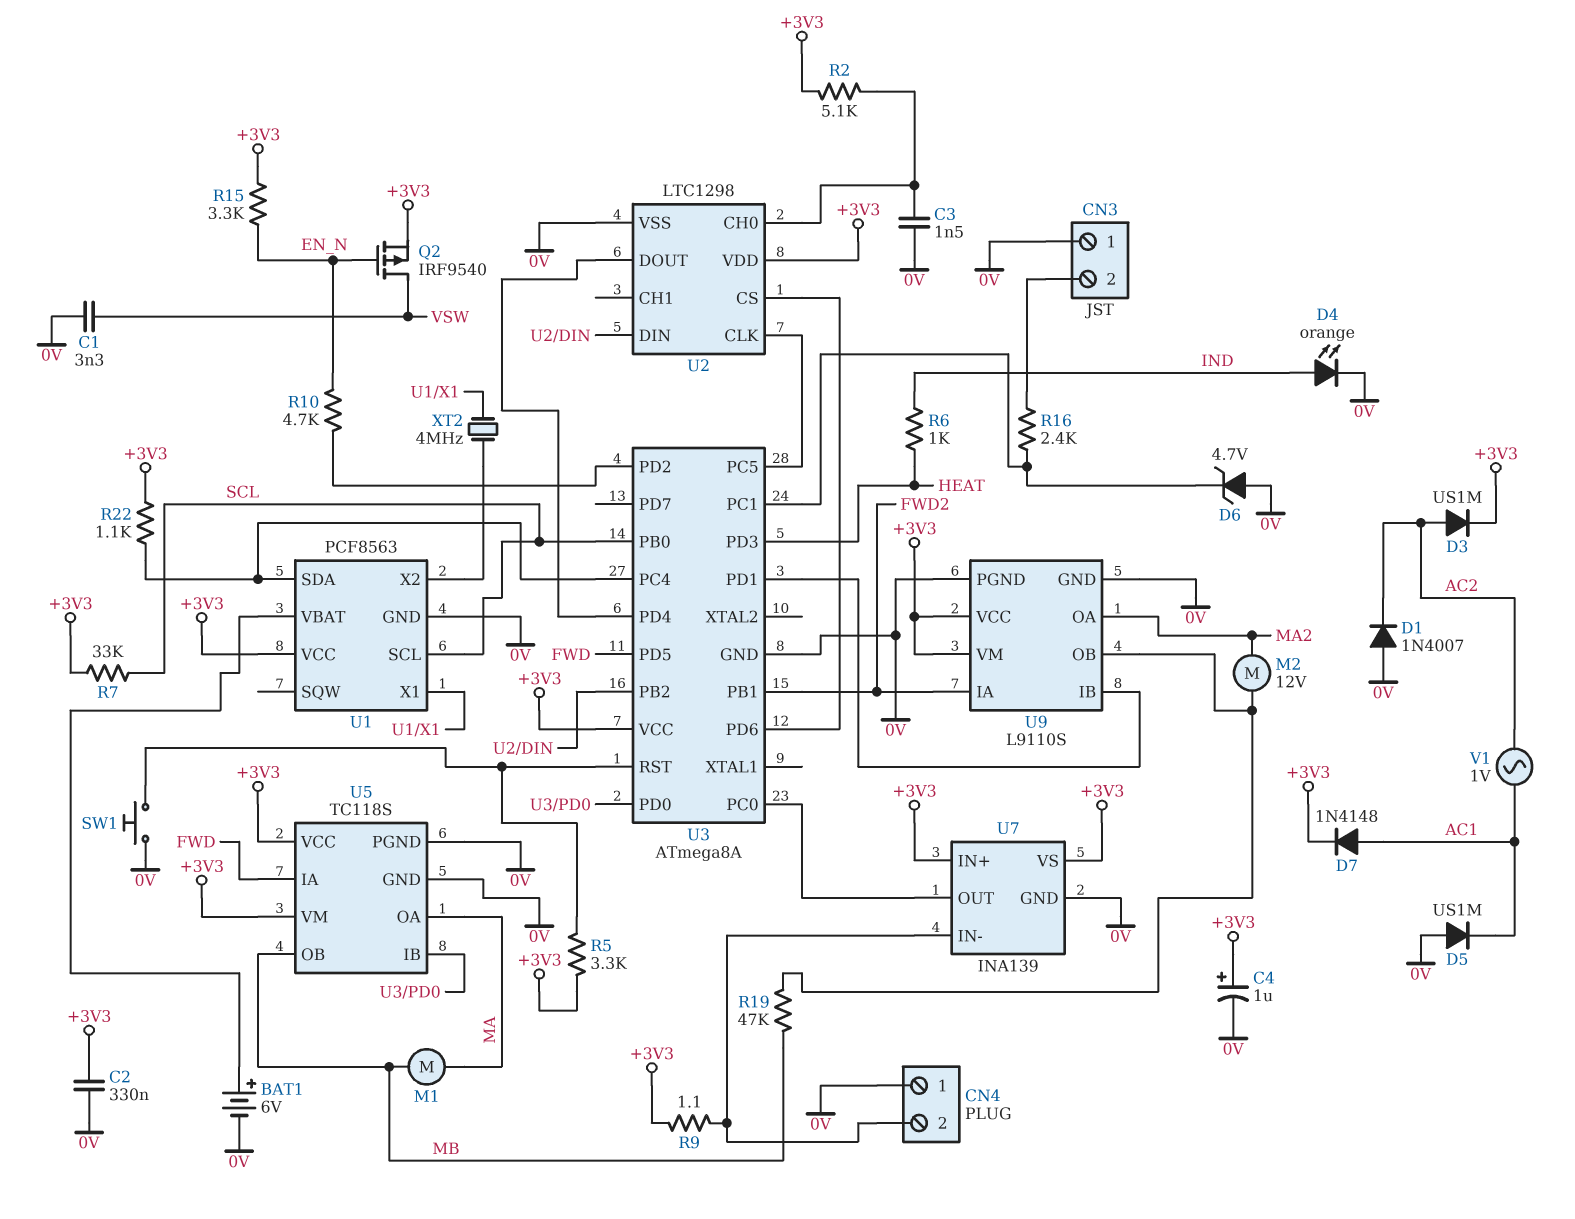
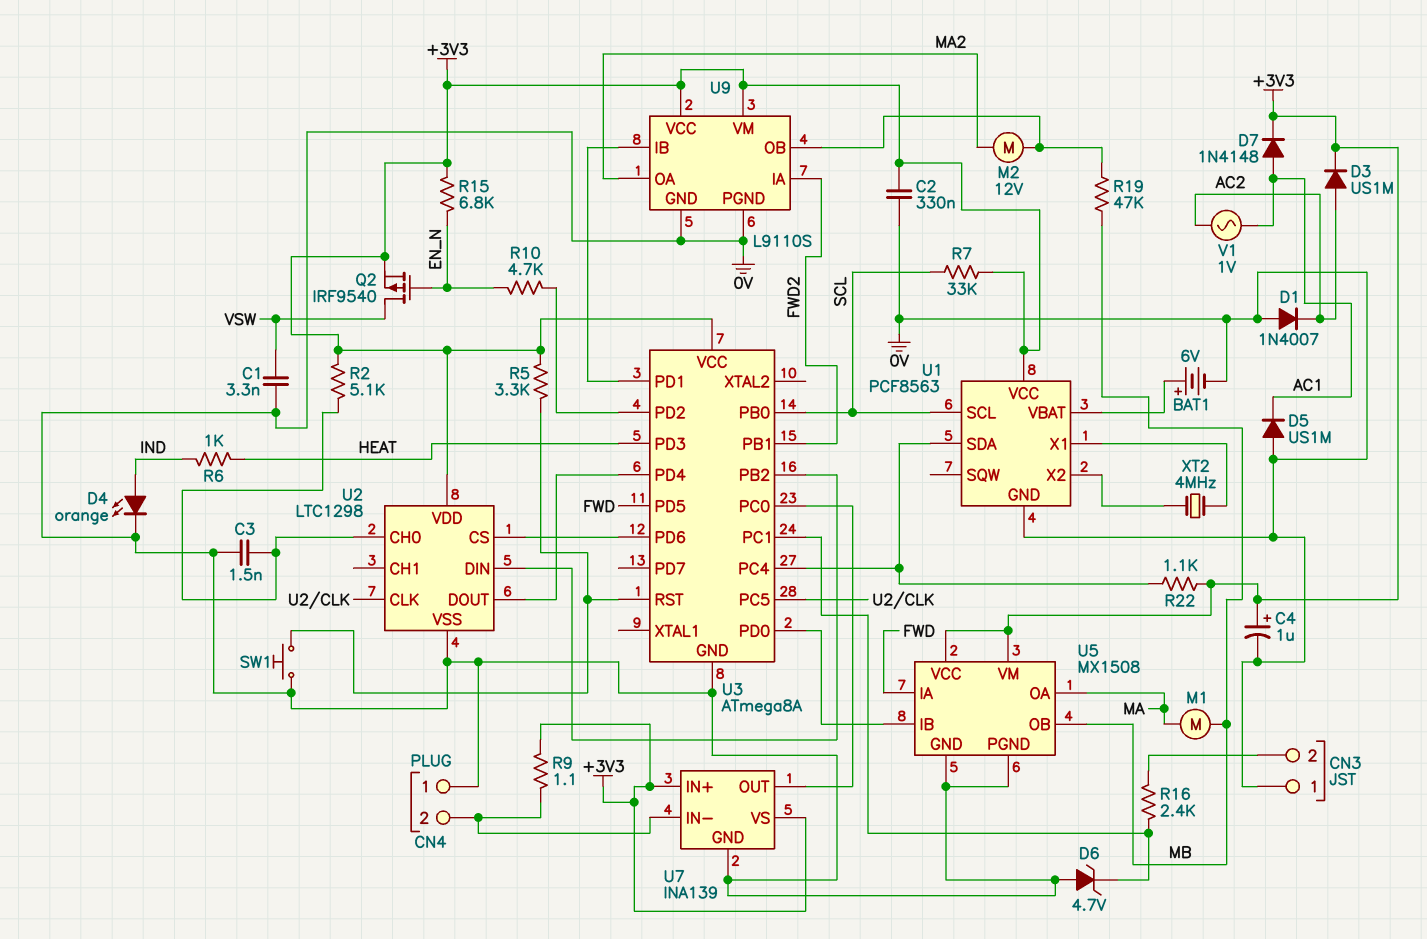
R15: 3.3k (+3V3, EN_N) -> 6.8k (+3V3, EN_N)
U5: TC118S -> MX1508

